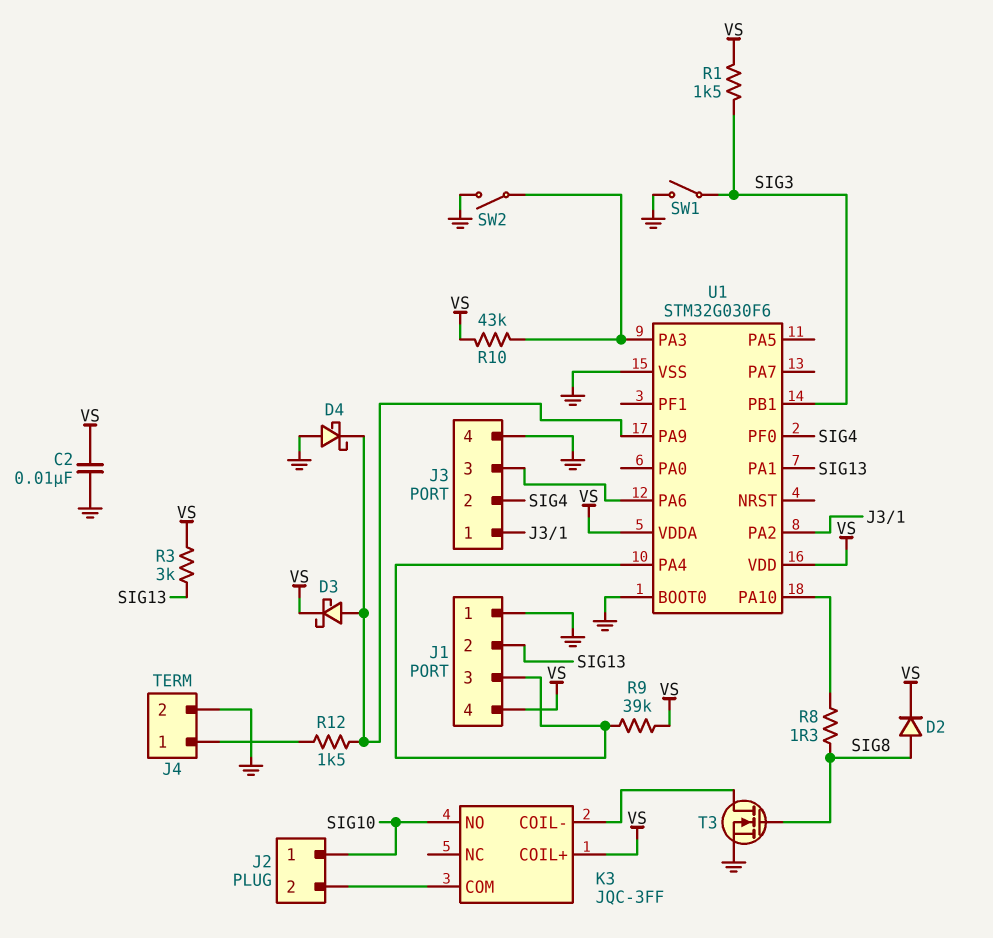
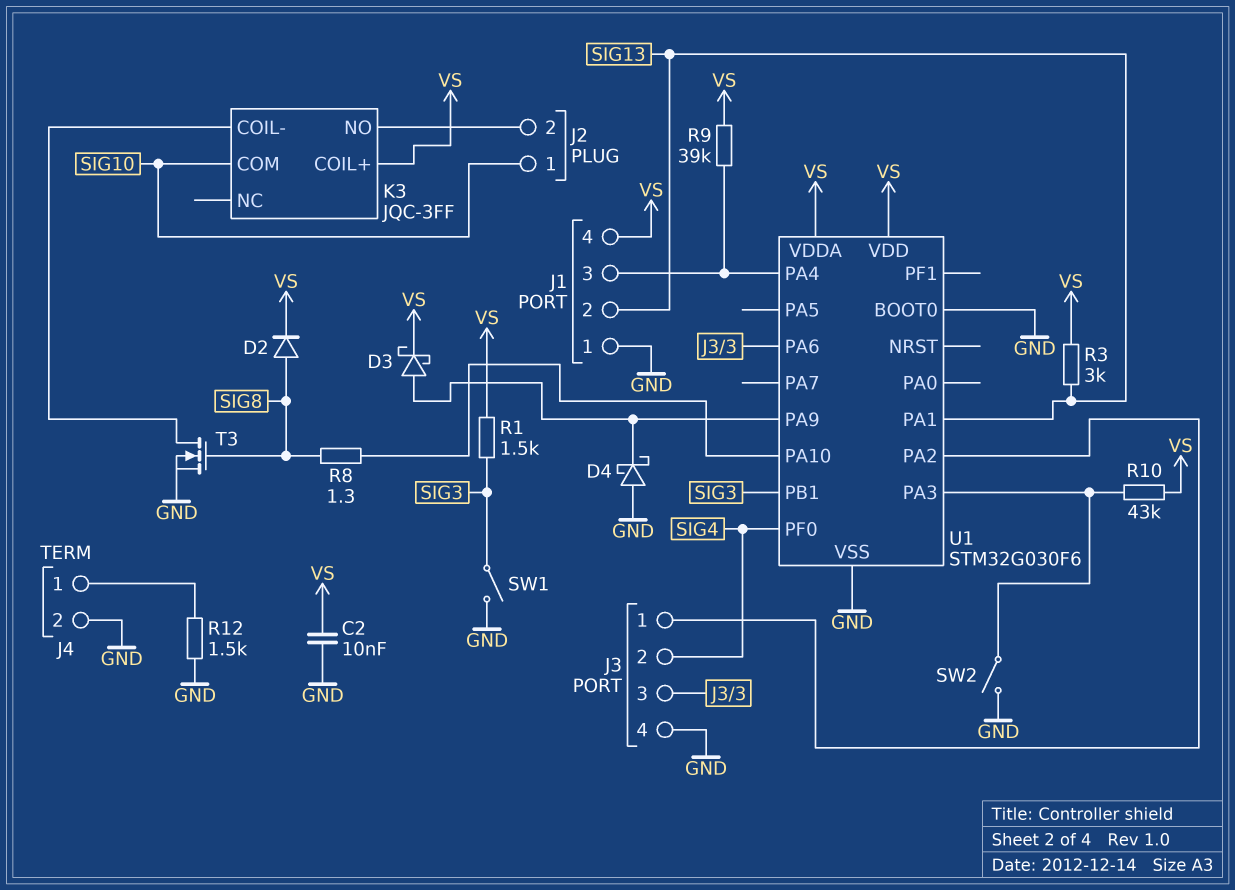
K3 pin COM: J2/2 -> SIG10
K3 pin NO: SIG10 -> J2/2
R12: 1.5k (J4/1, U1/PA9) -> 1.5k (GND, J4/1)

